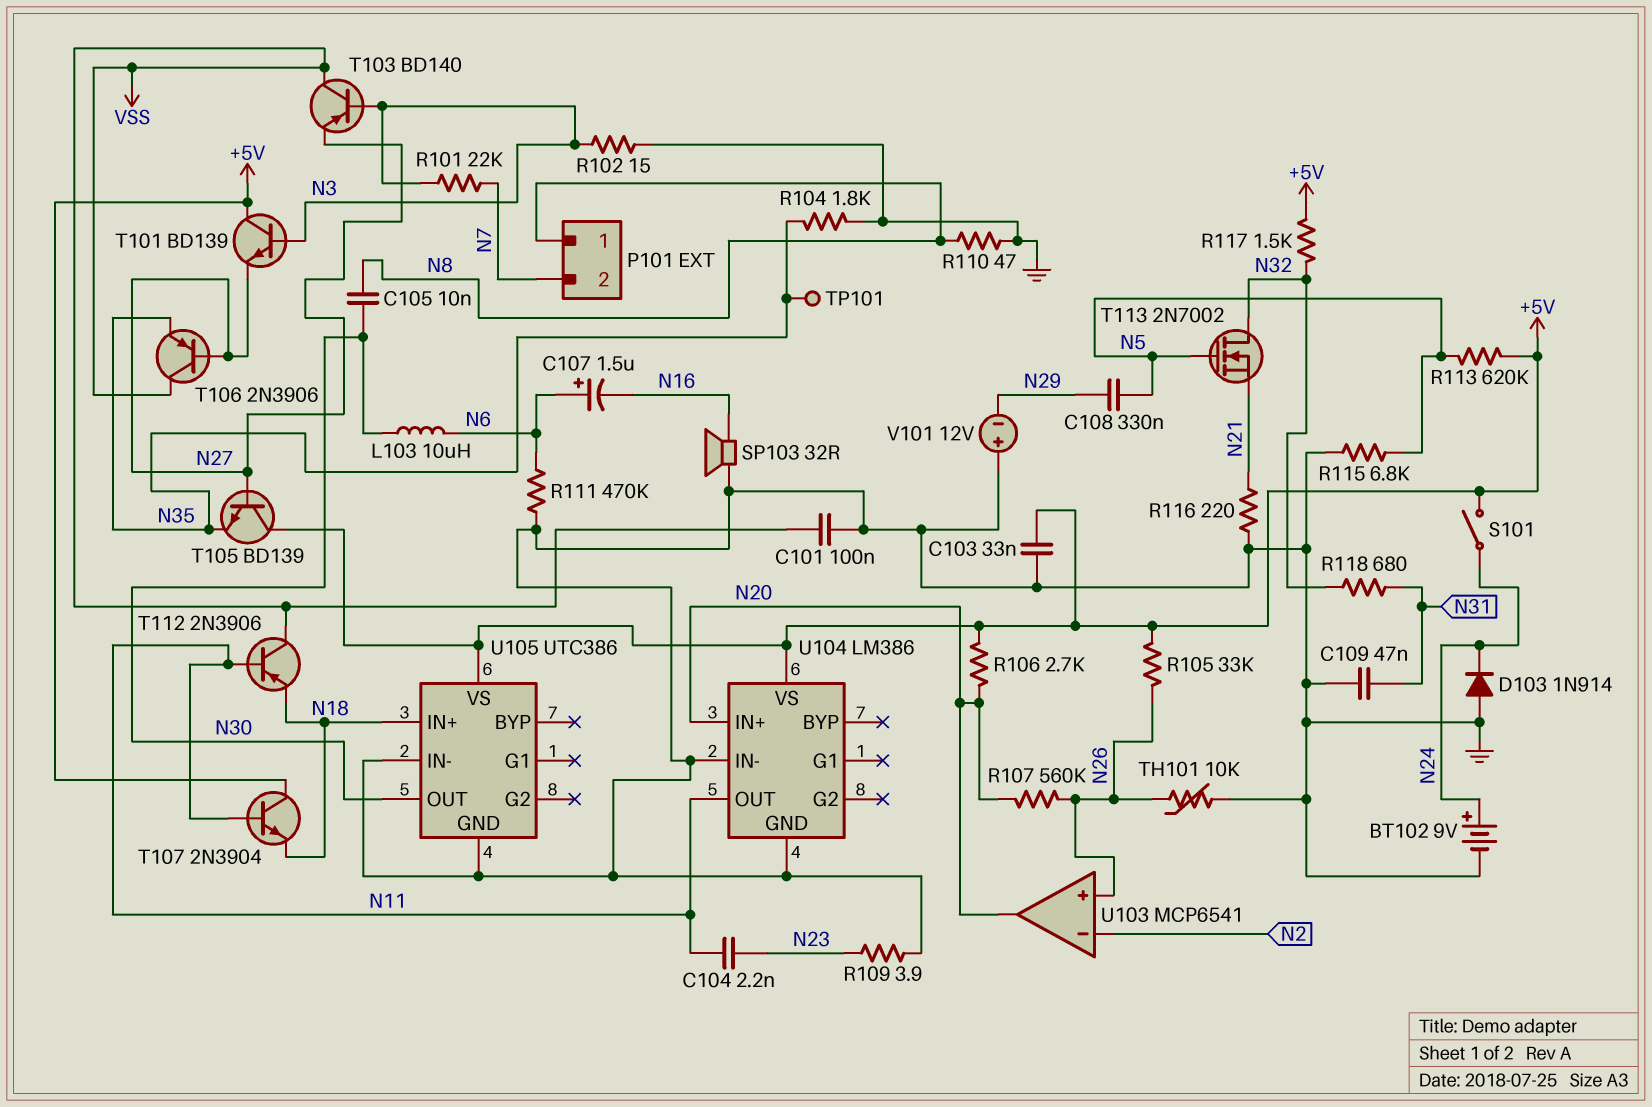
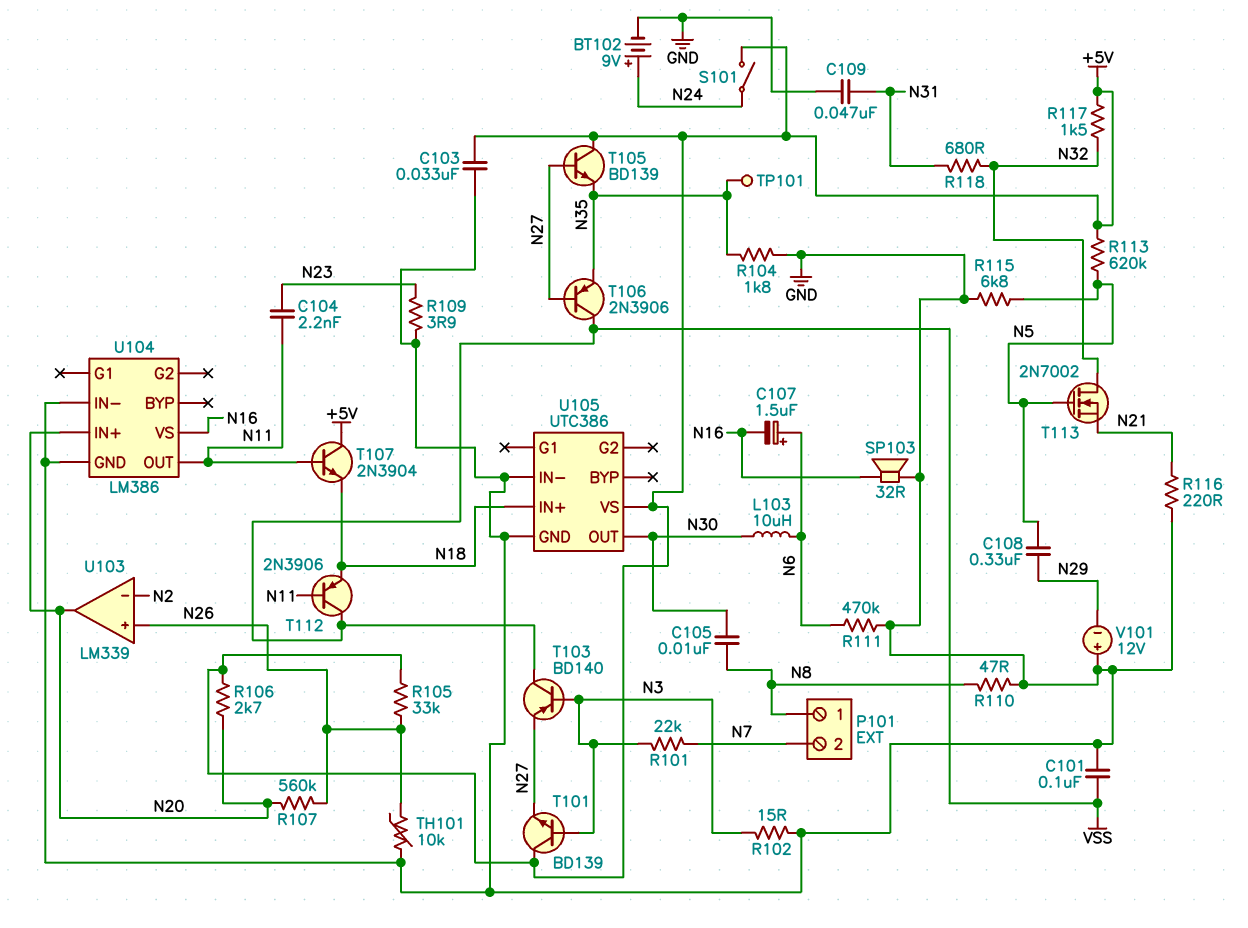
D103: diode 1N914 (A GND, K N24) -> none
U103: MCP6541 -> LM339
U104 pin VS: +5V -> N16

